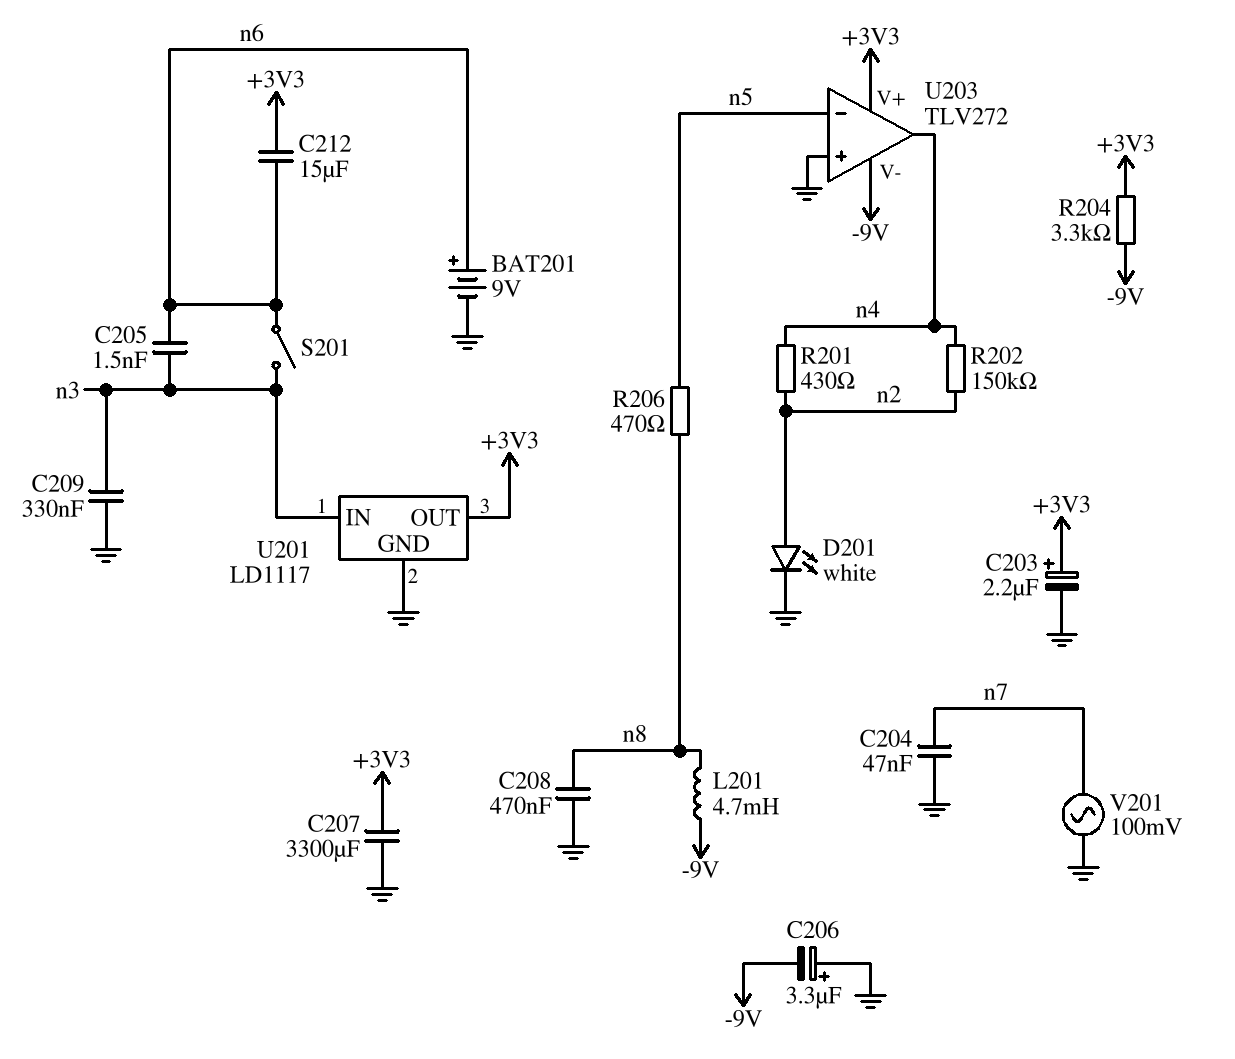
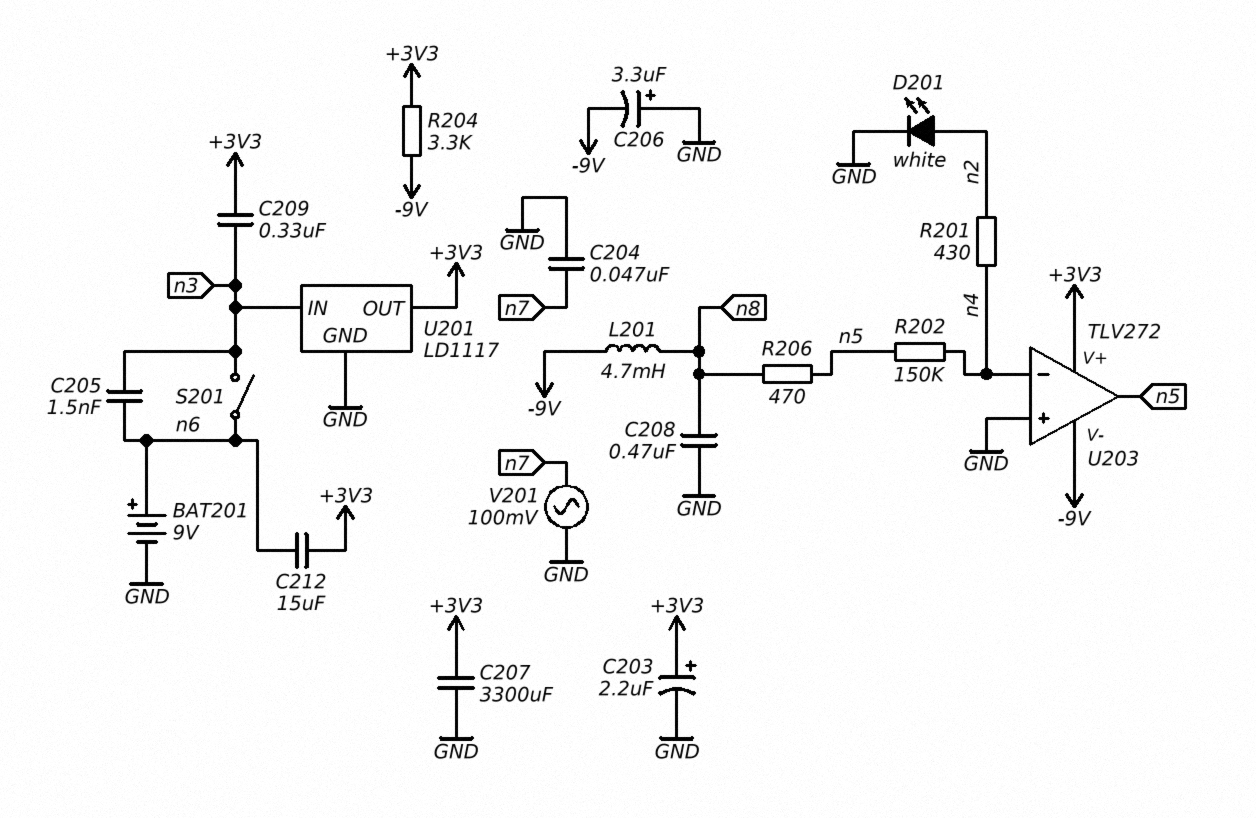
C209: 330nF (GND, n3) -> 330nF (+3V3, n3)
R202: 150k (n2, n4) -> 150k (n4, n5)
U203 pin in-: n5 -> n4
U203 pin out: n4 -> n5

